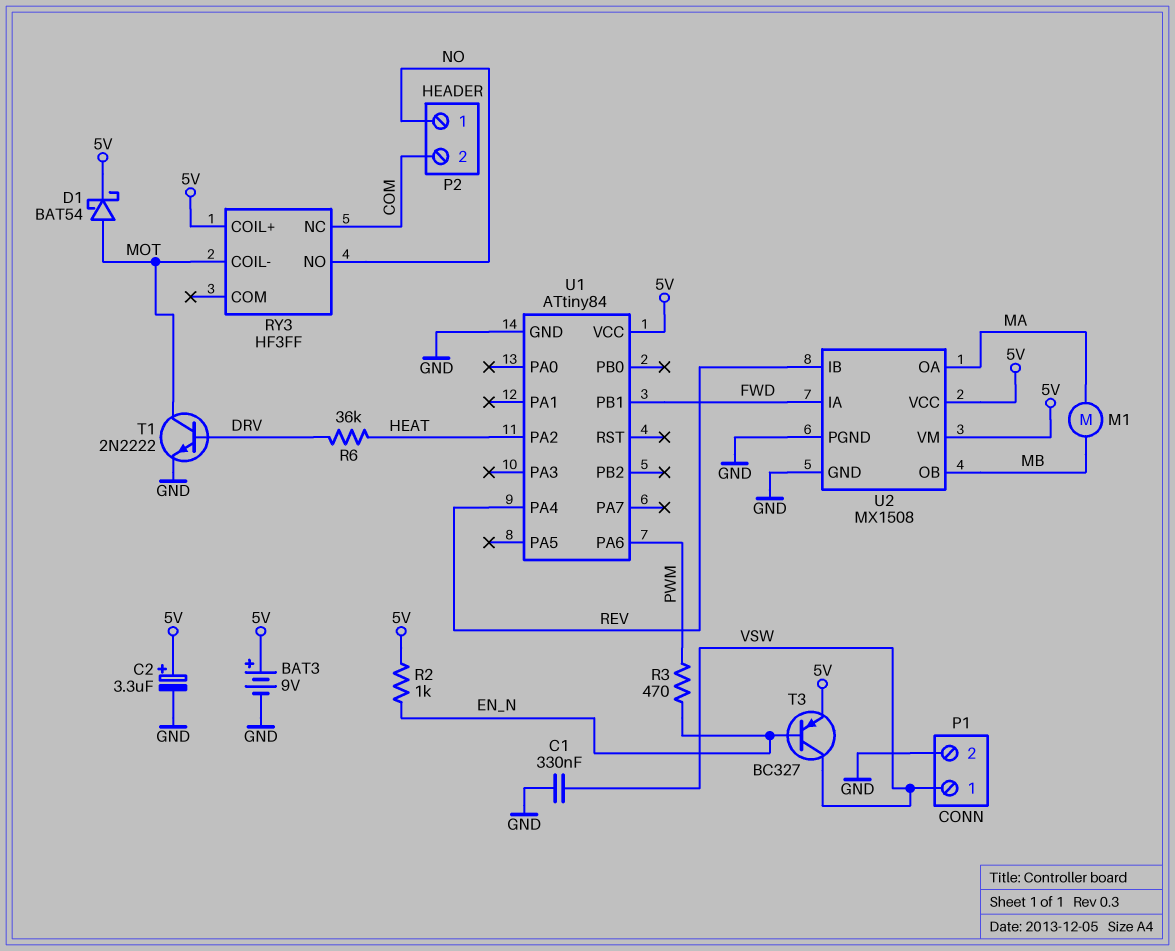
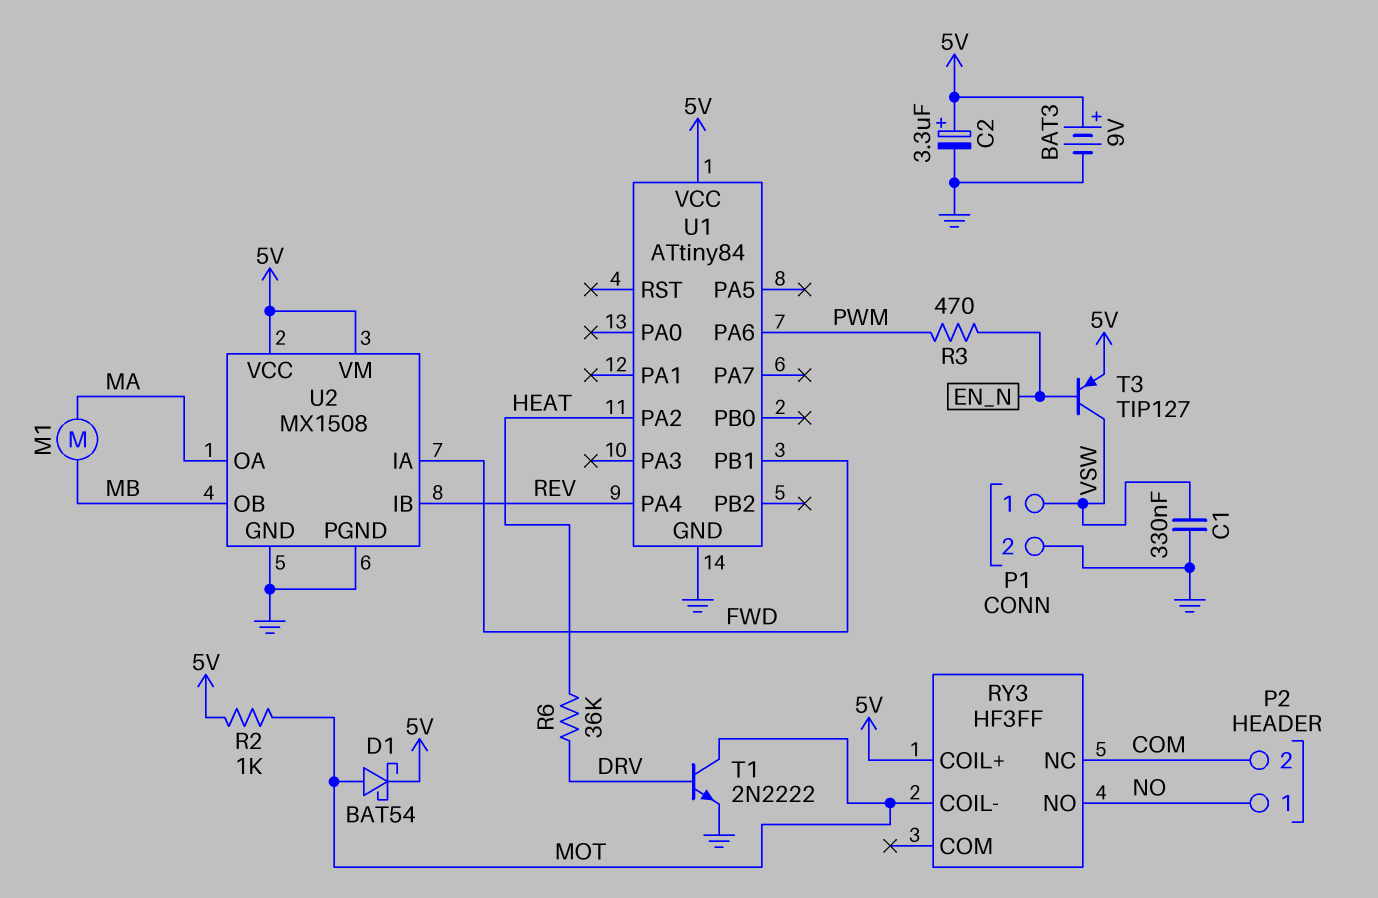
R2: 1k (5V, EN_N) -> 1k (5V, MOT)
T3: PNP BC327 (B EN_N, C VSW, E 5V) -> PNP TIP127 (B EN_N, C VSW, E 5V)

